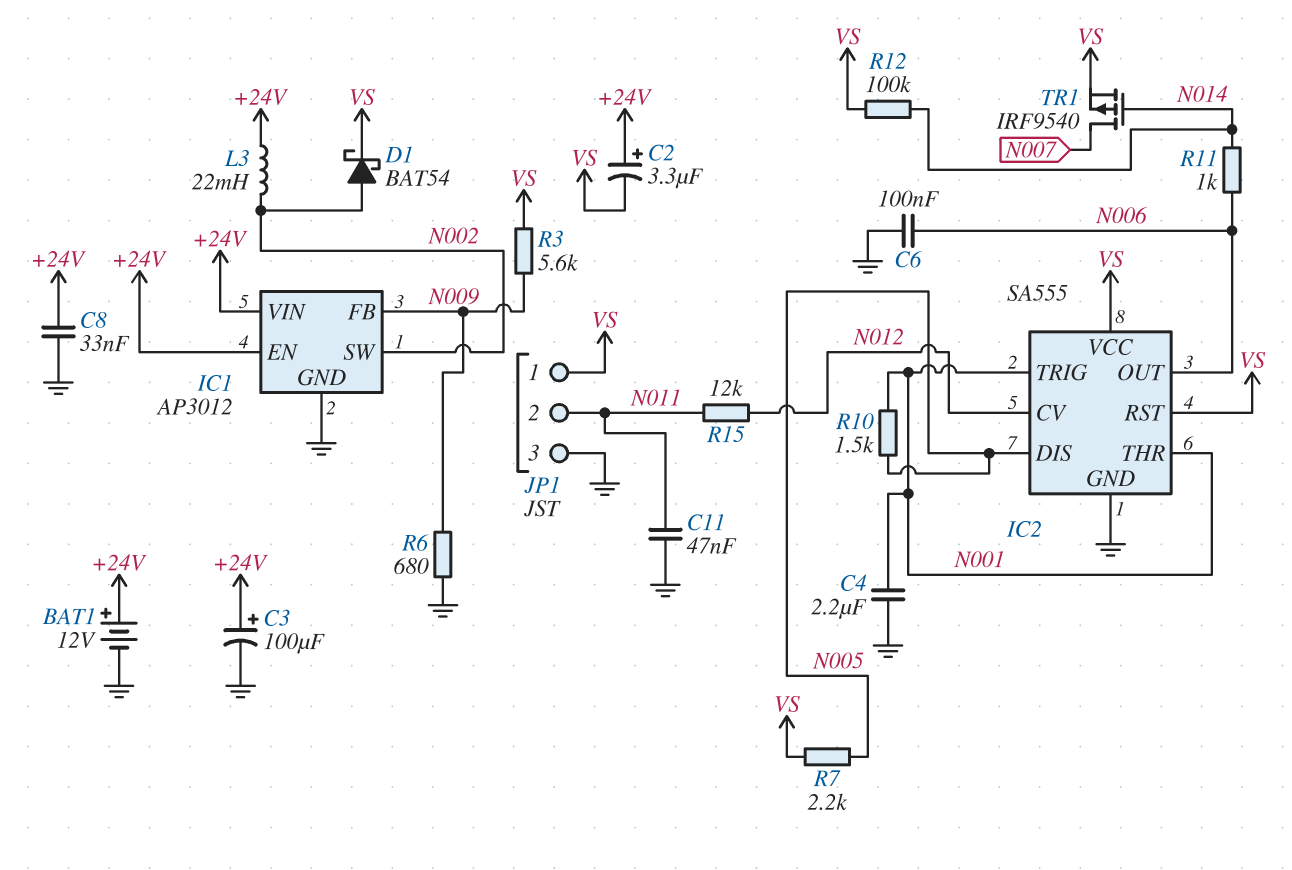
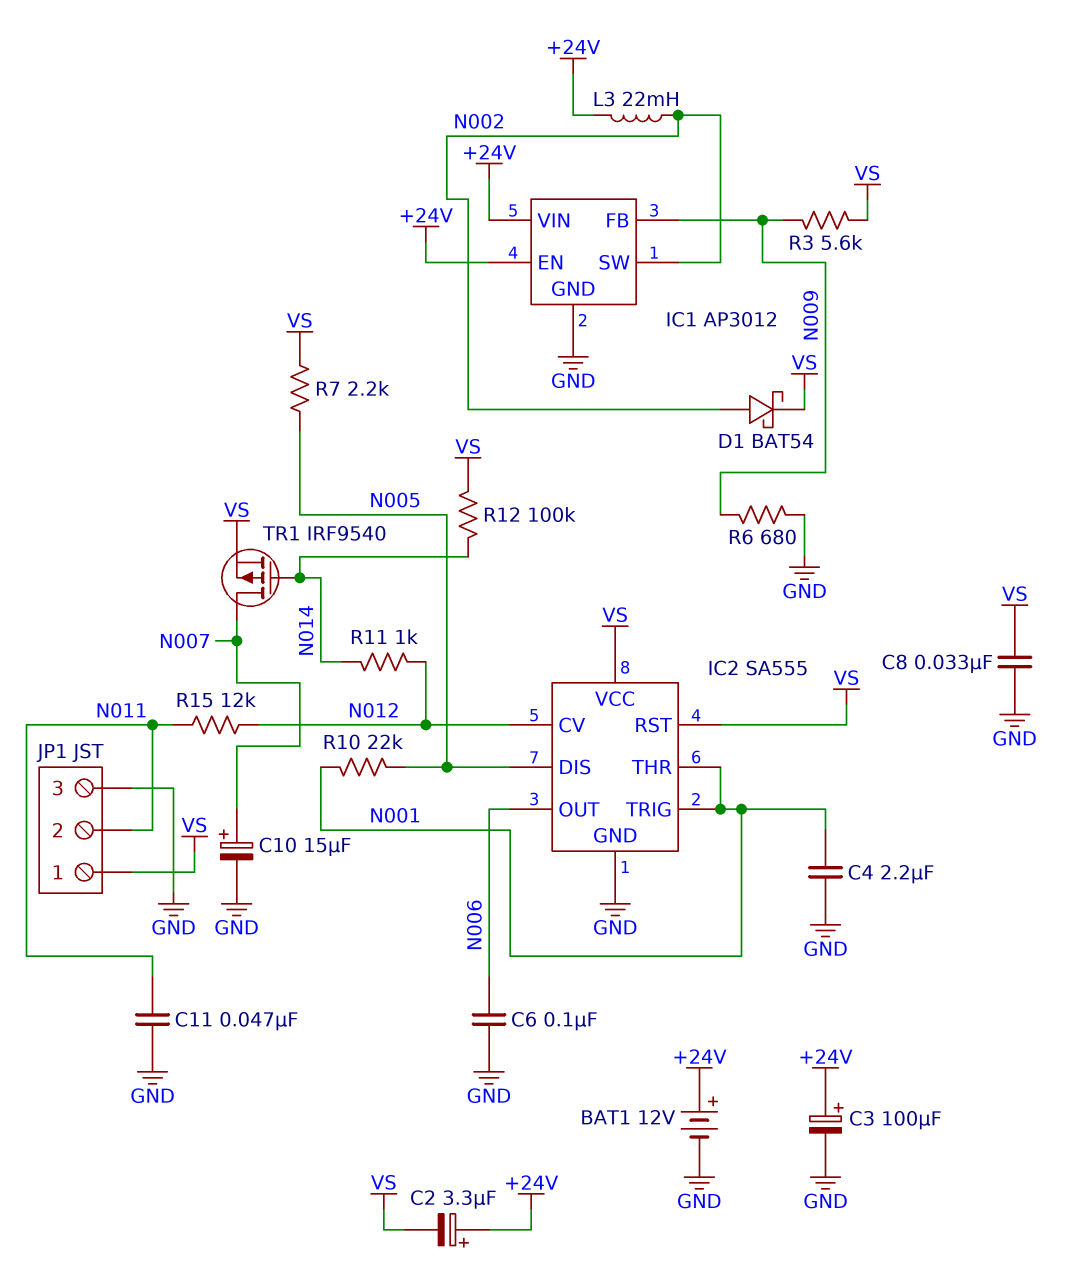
C8: 33nF (+24V, GND) -> 33nF (GND, VS)
C10: none -> 15uF (plus N007, minus GND)
R10: 1.5k (N001, N005) -> 22k (N001, N005)
R11: 1k (N006, N014) -> 1k (N012, N014)

